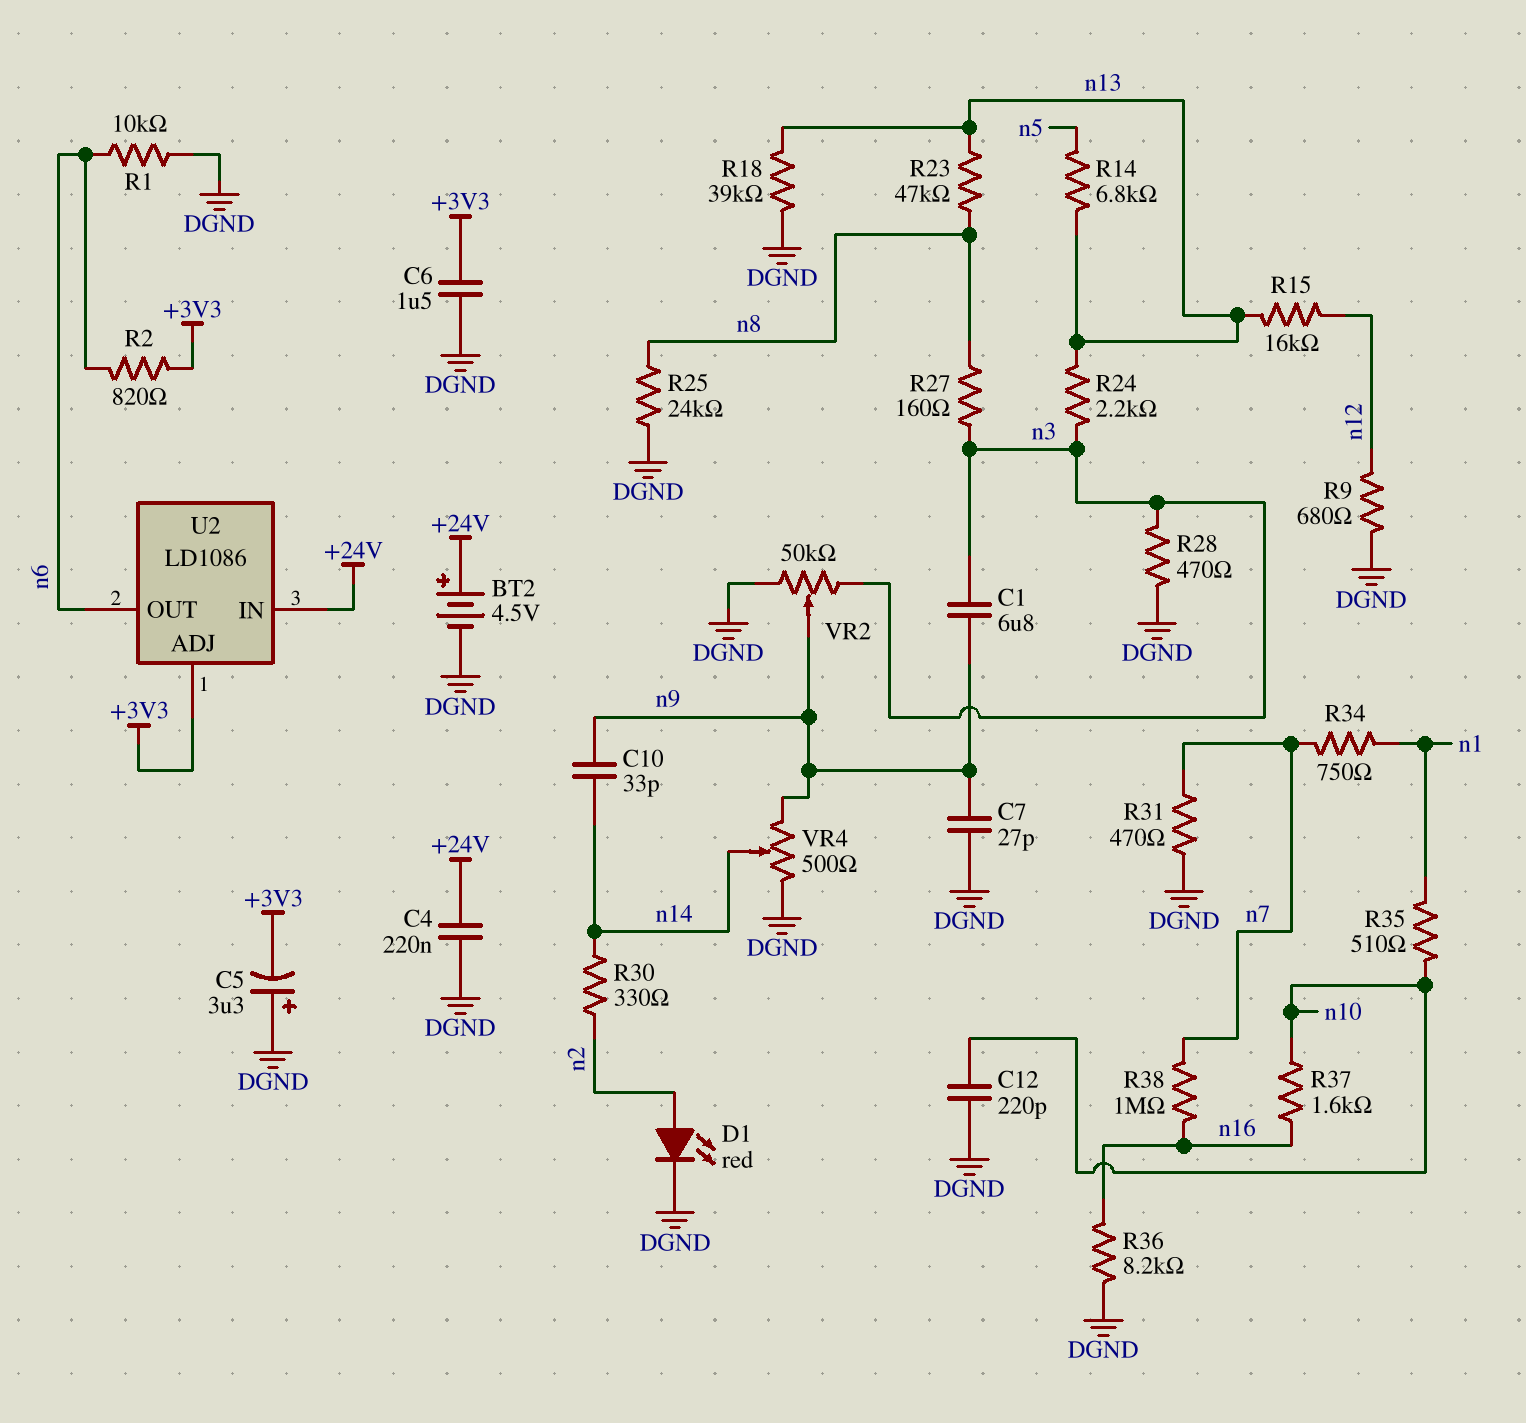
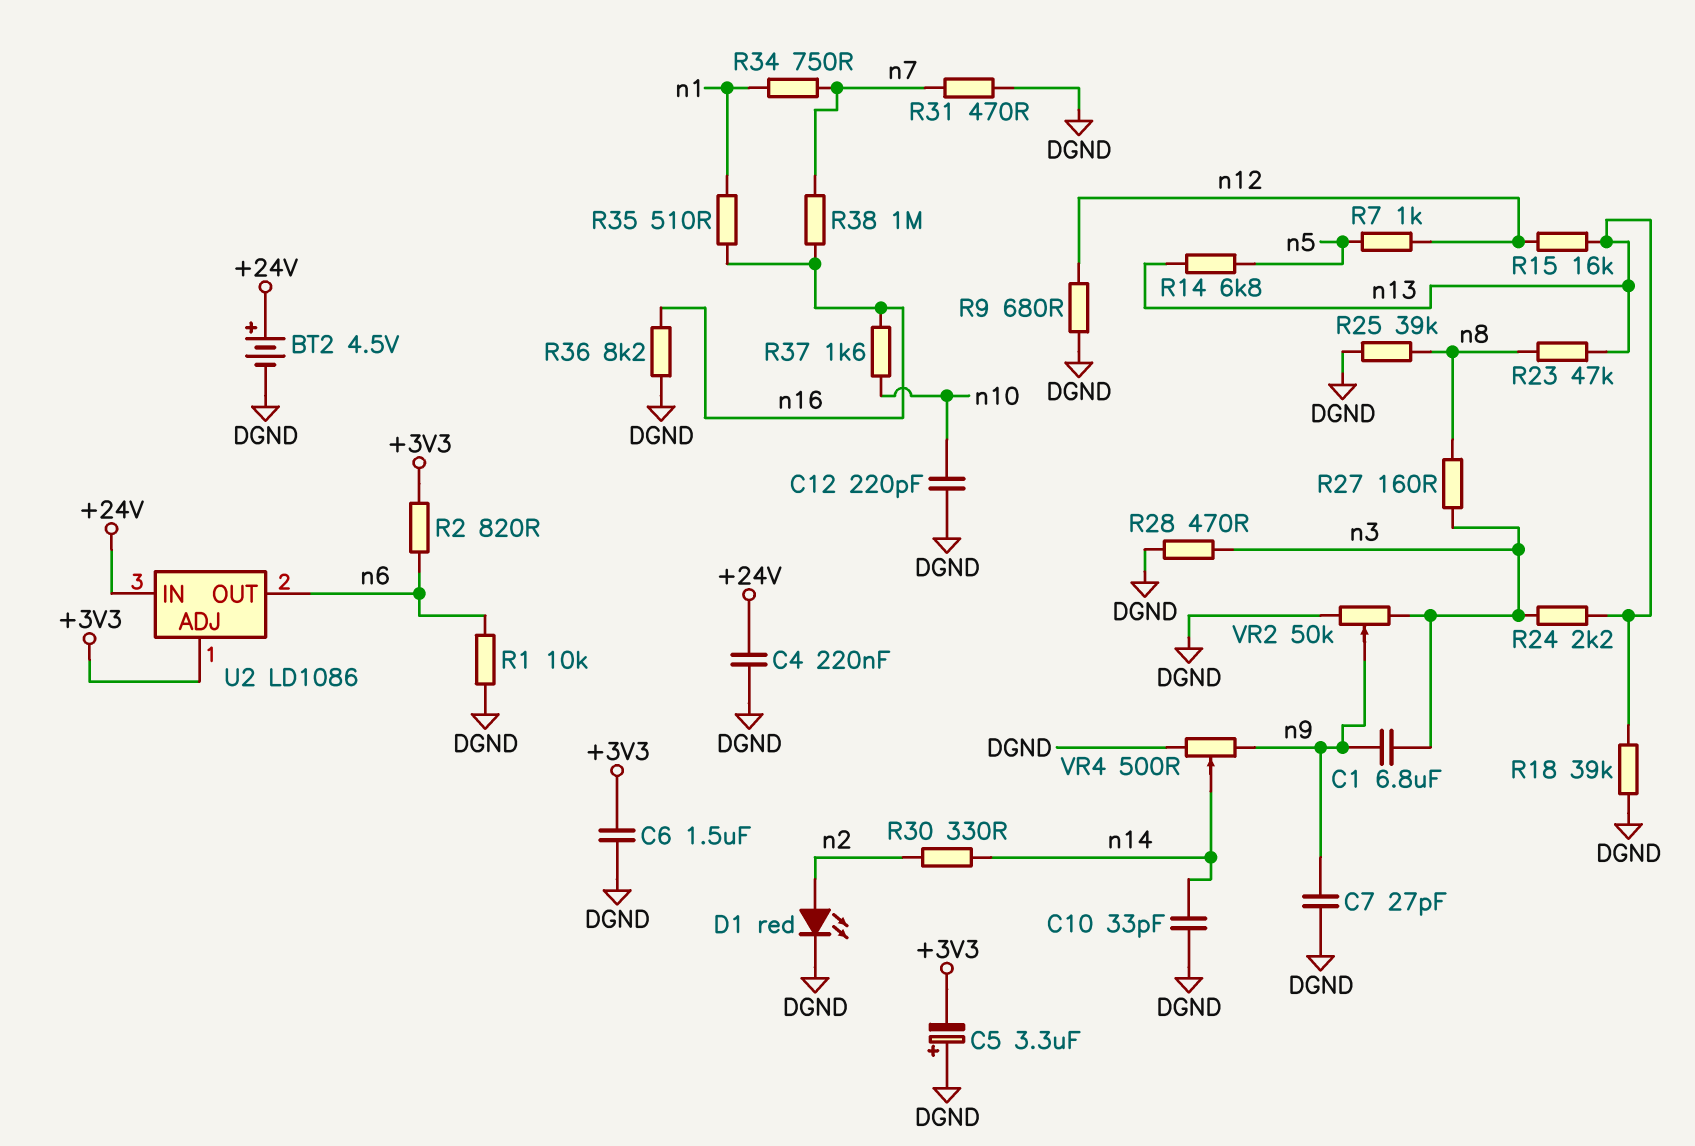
C10: 33pF (n9, n14) -> 33pF (DGND, n14)
R7: none -> 1k (n5, n12)
R25: 24k (DGND, n8) -> 39k (DGND, n8)
R35: 510 (n1, n10) -> 510 (n1, n16)

